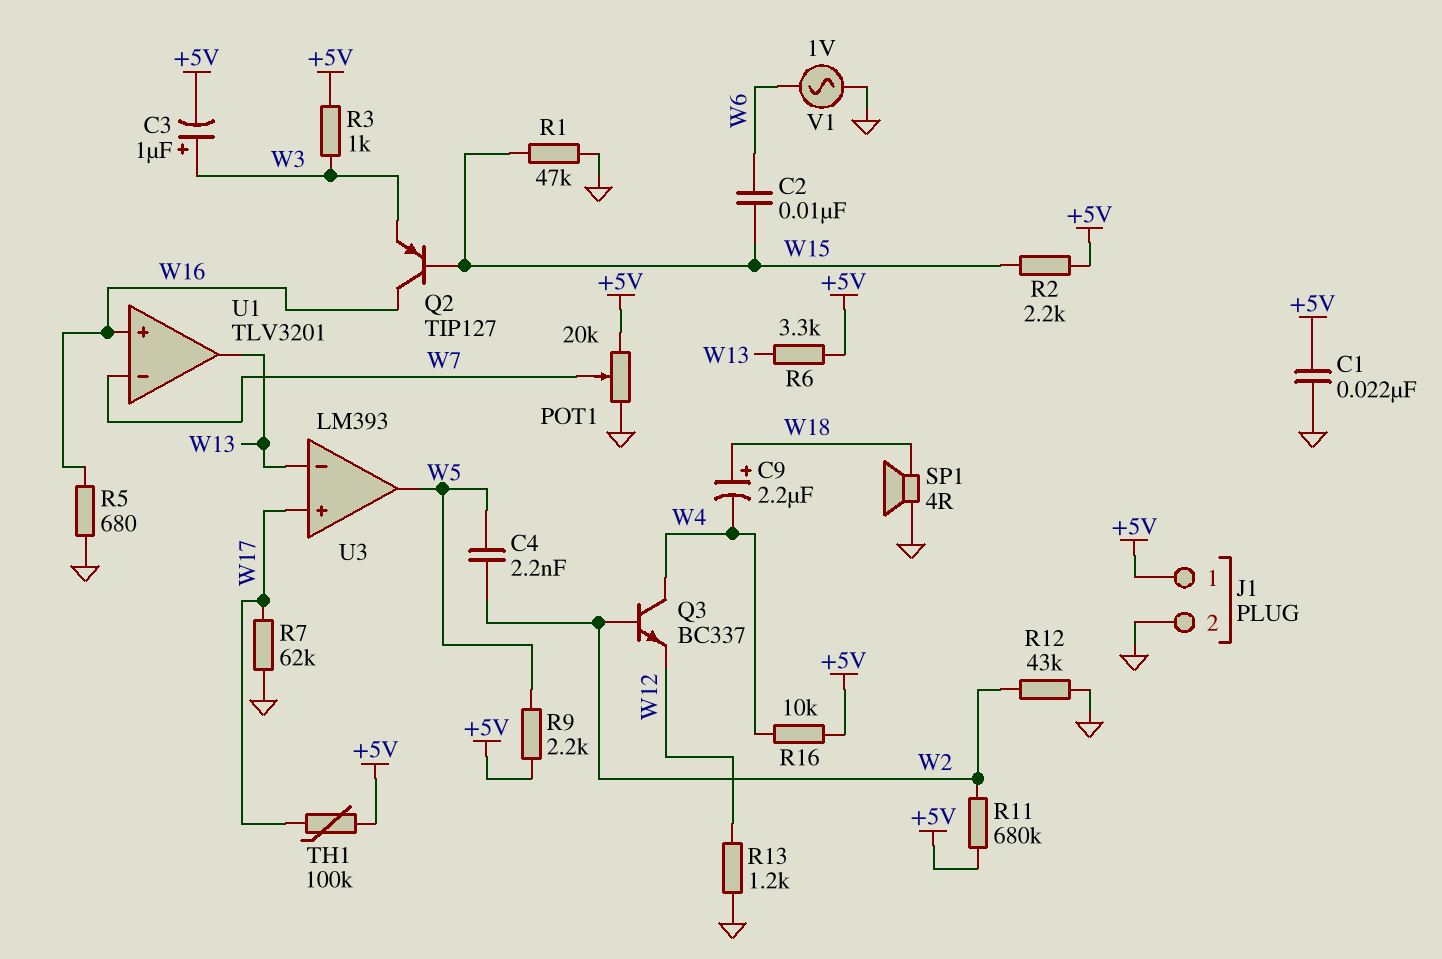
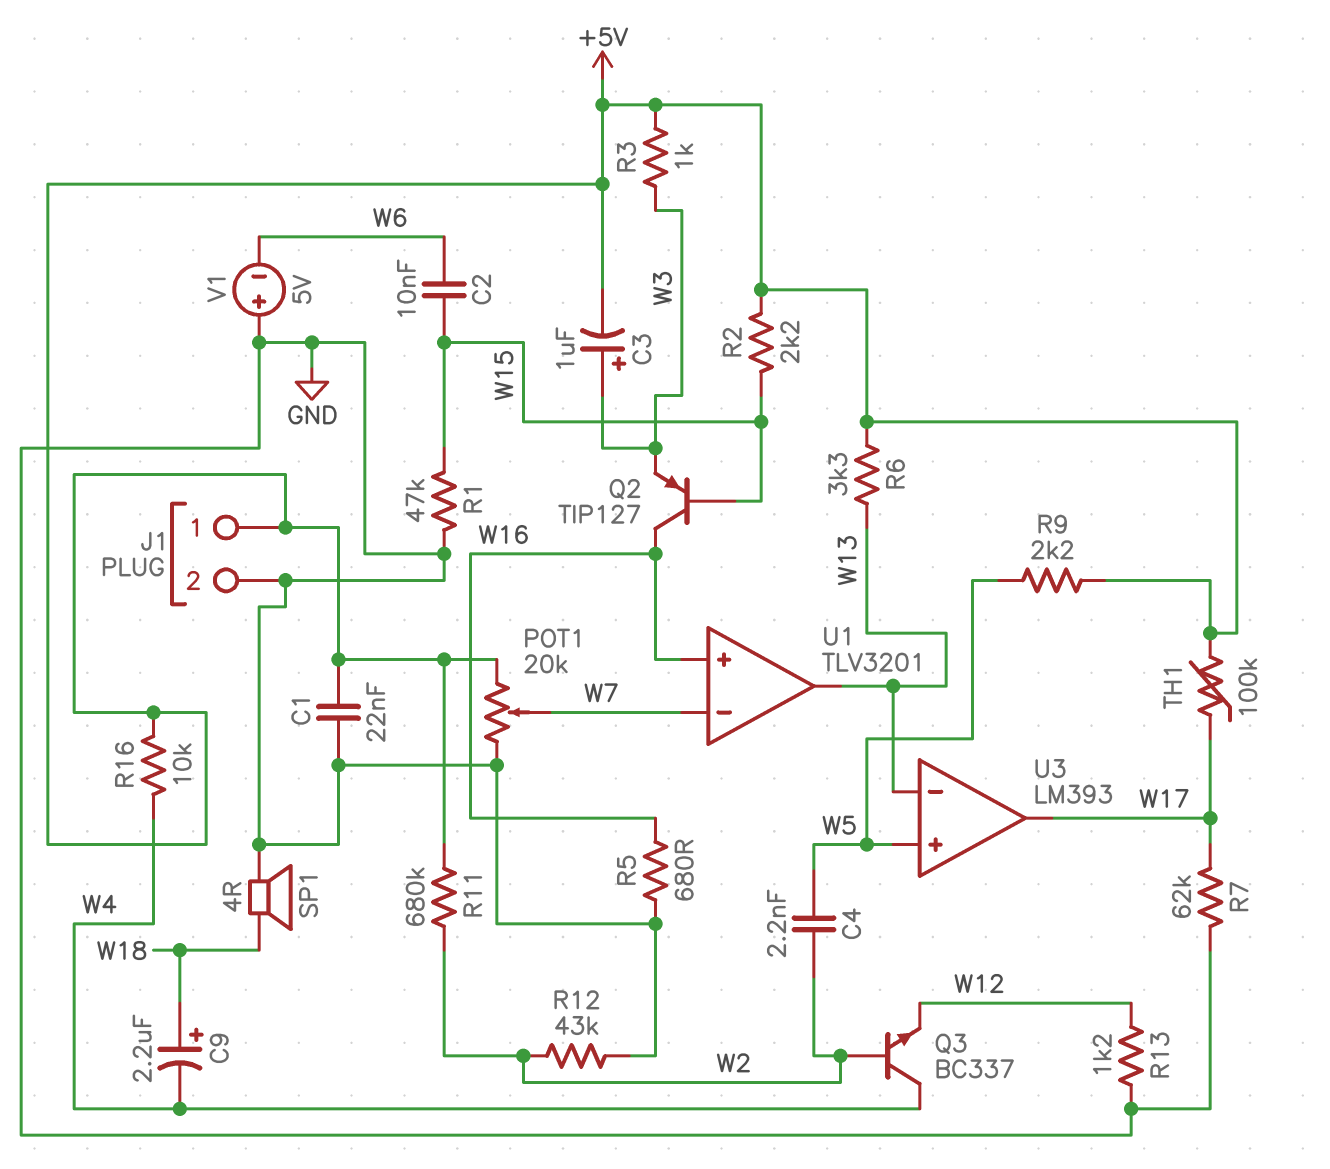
U3 pin in+: W17 -> W5
U3 pin out: W5 -> W17
V1: AC 1V (GND, W6) -> 5V (plus GND, minus W6)

